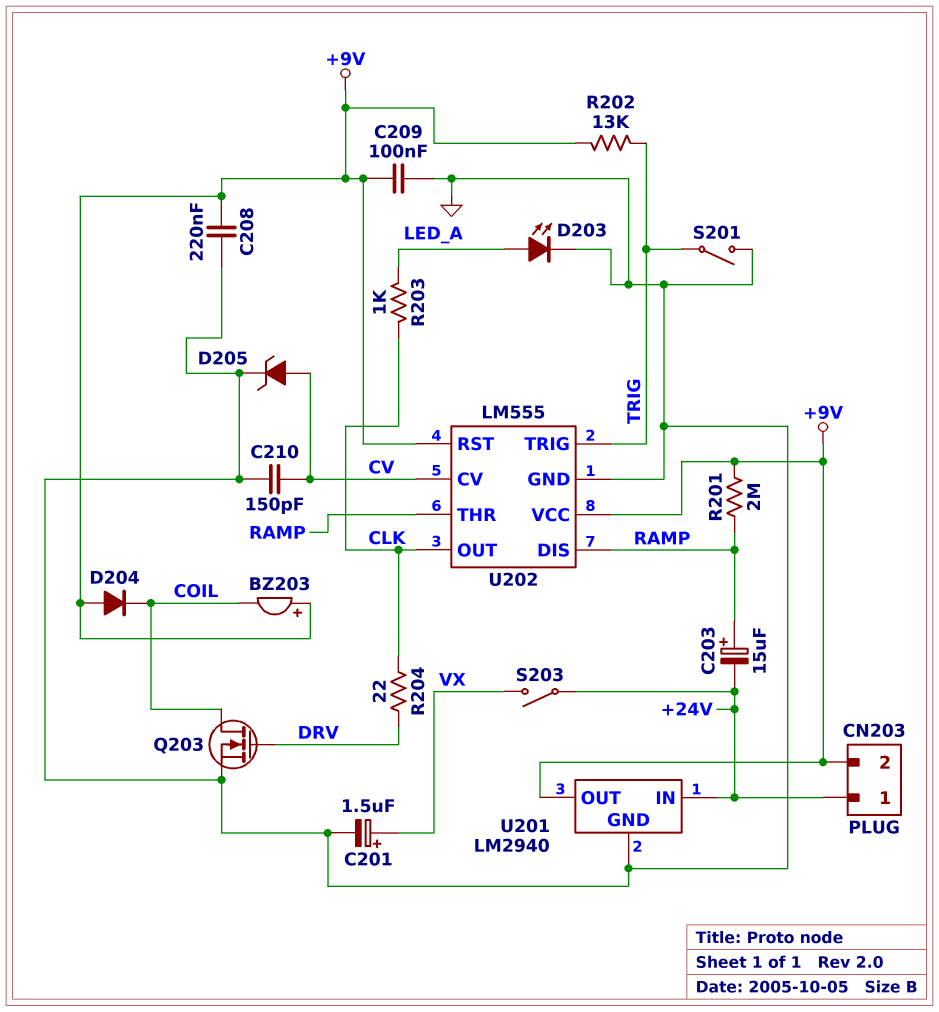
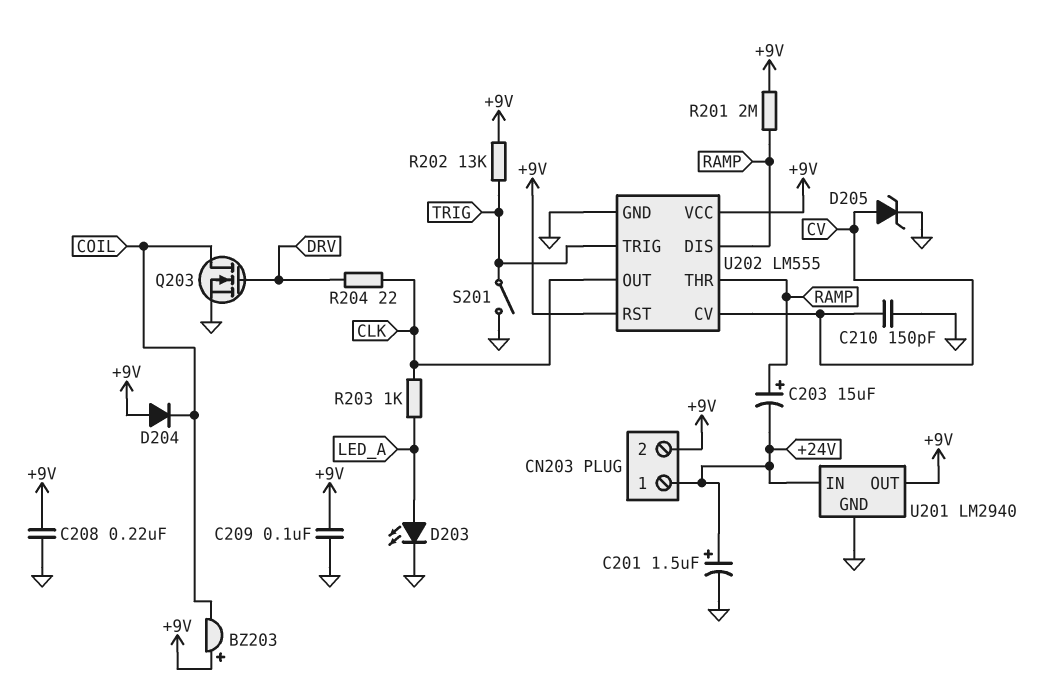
C201: 1.5uF (plus VX, minus GND) -> 1.5uF (plus +24V, minus GND)
S203: switch (+24V, VX) -> none

